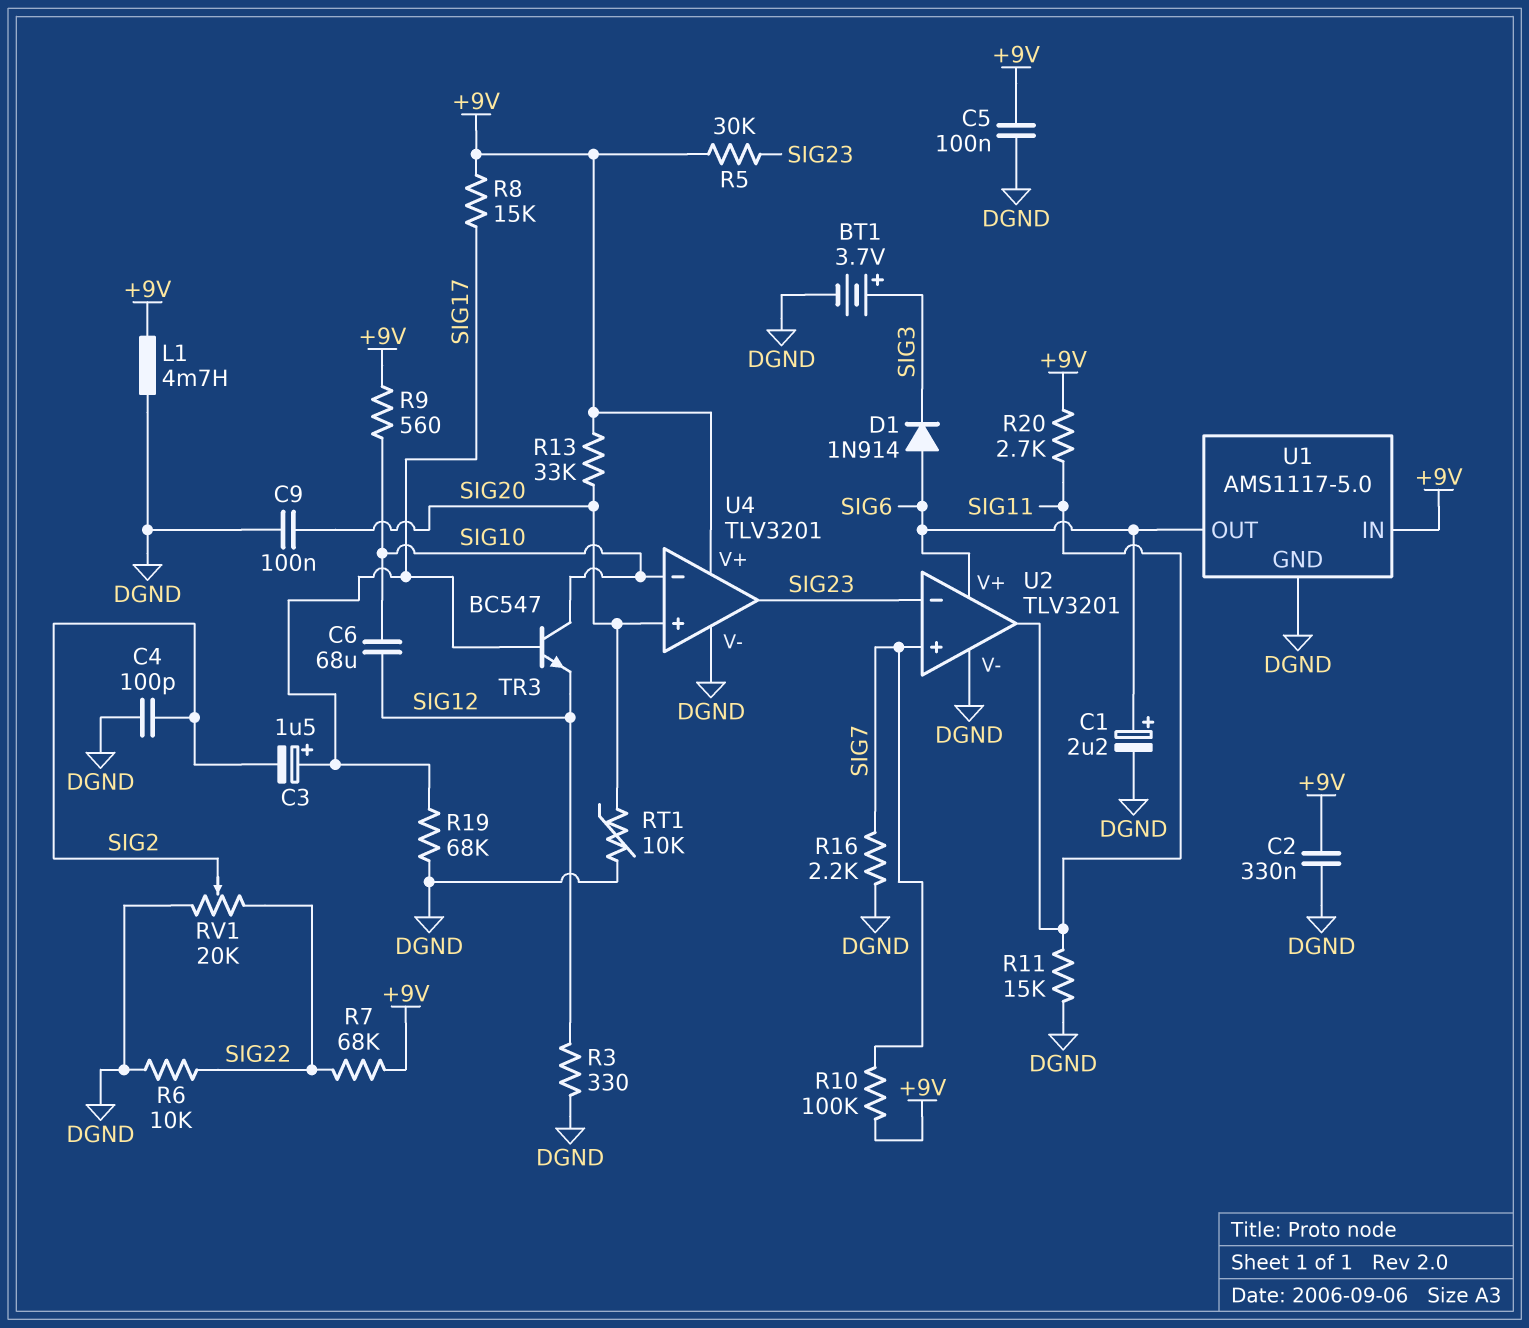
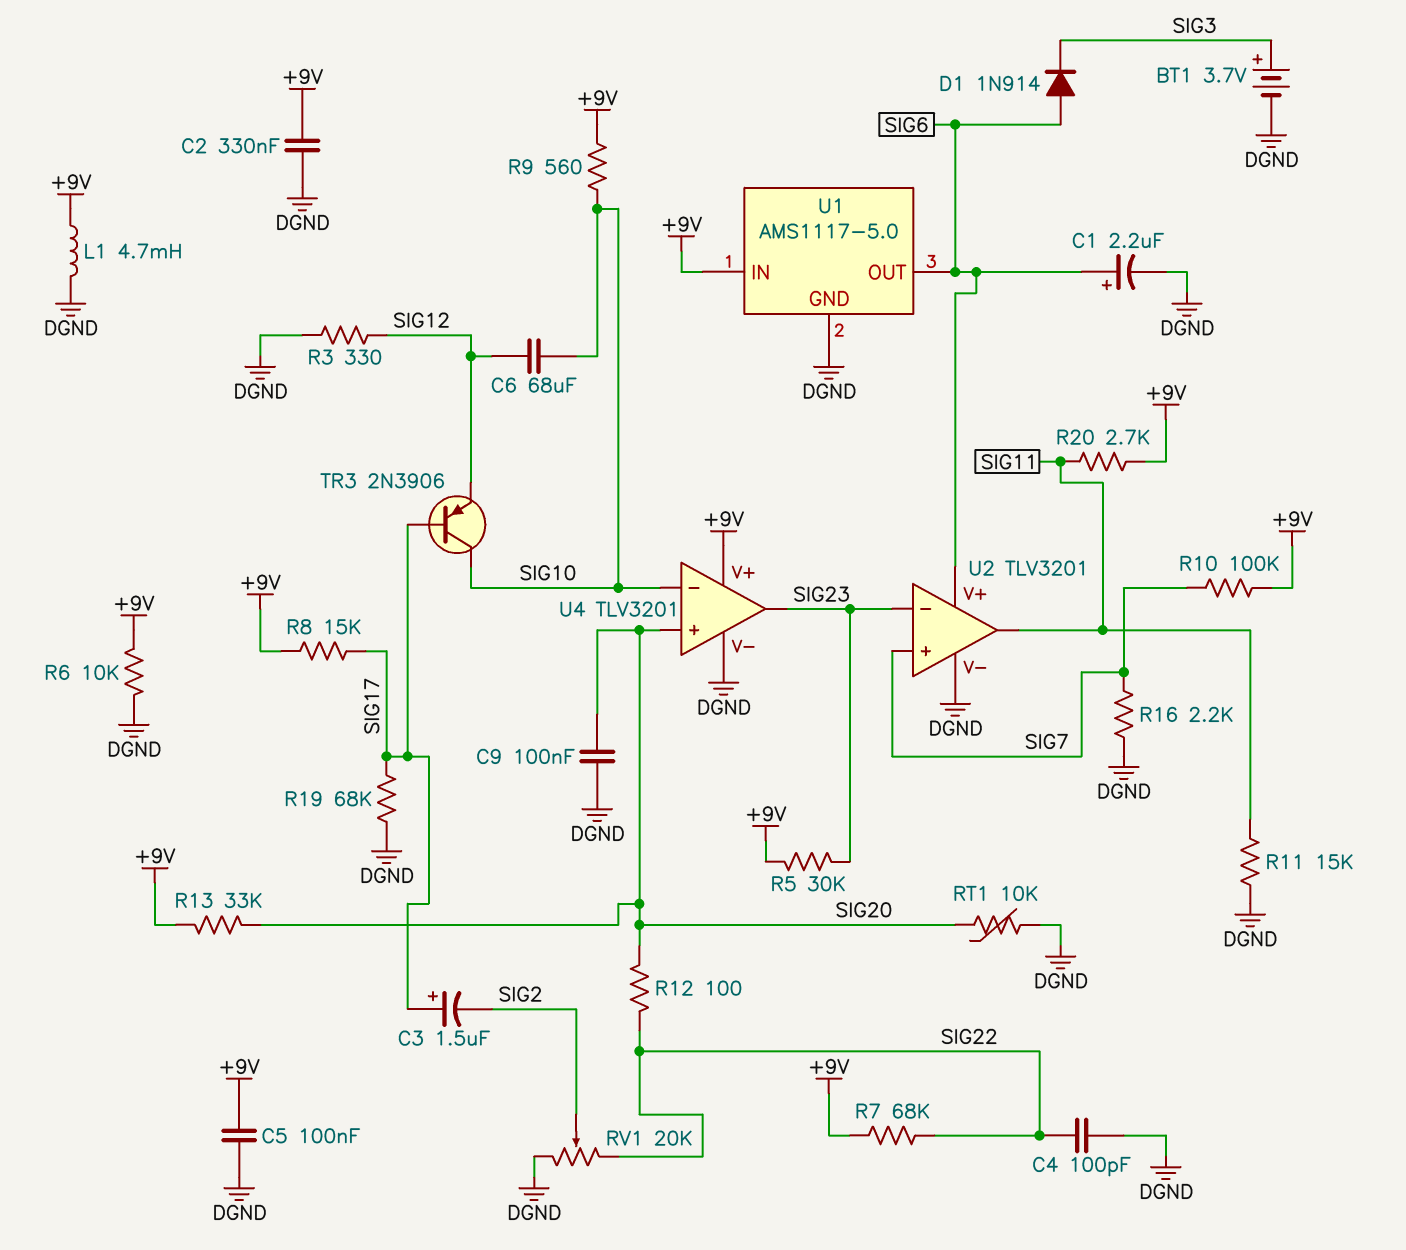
C4: 100pF (DGND, SIG2) -> 100pF (DGND, SIG22)
R6: 10k (DGND, SIG22) -> 10k (+9V, DGND)
R12: none -> 100 (SIG20, SIG22)
TR3: NPN BC547 (B SIG17, C SIG10, E SIG12) -> PNP 2N3906 (B SIG17, C SIG10, E SIG12)

